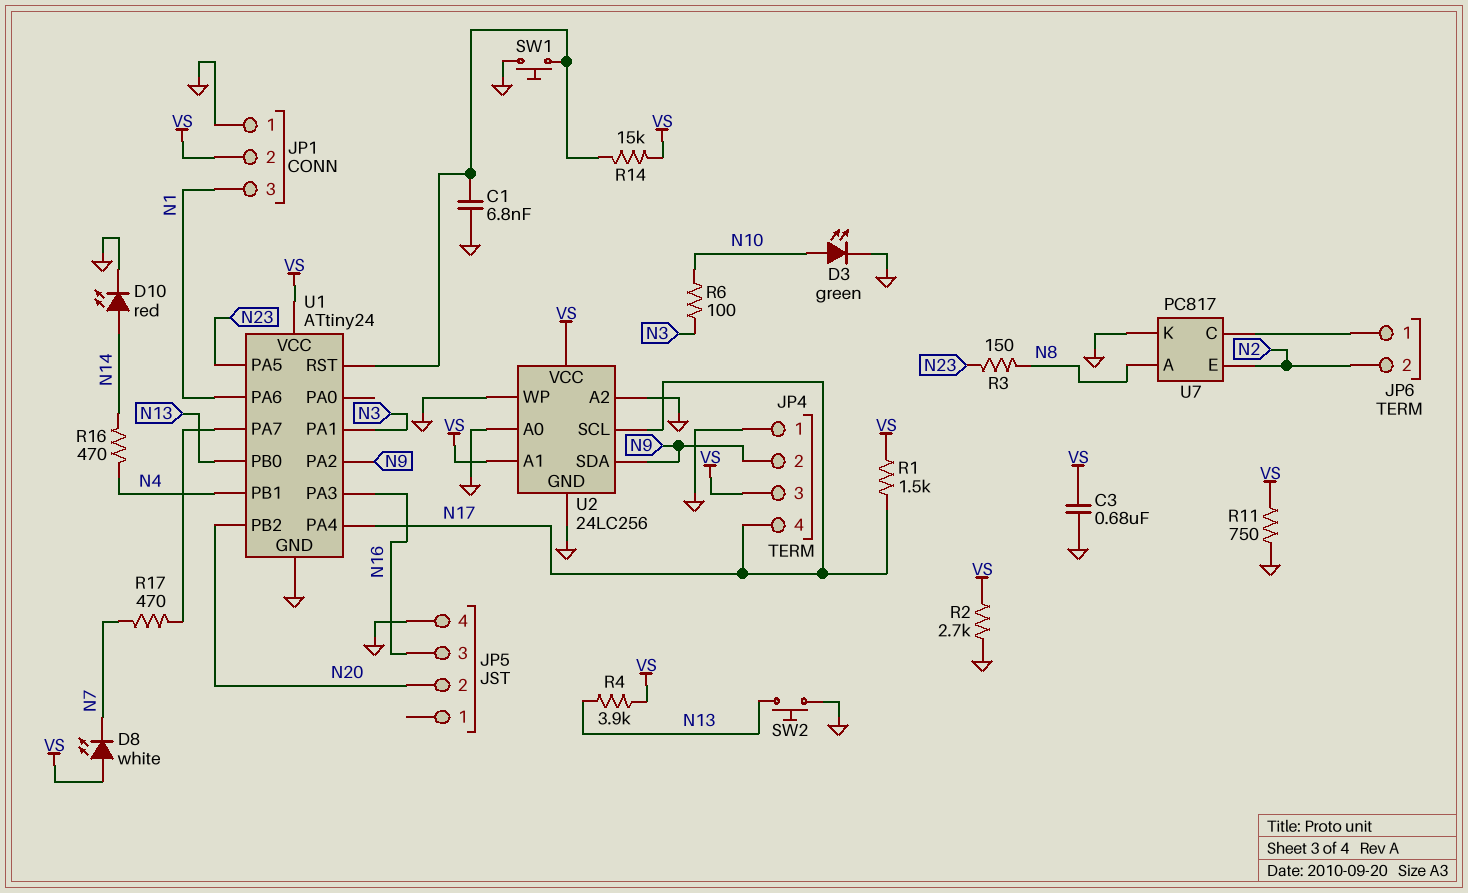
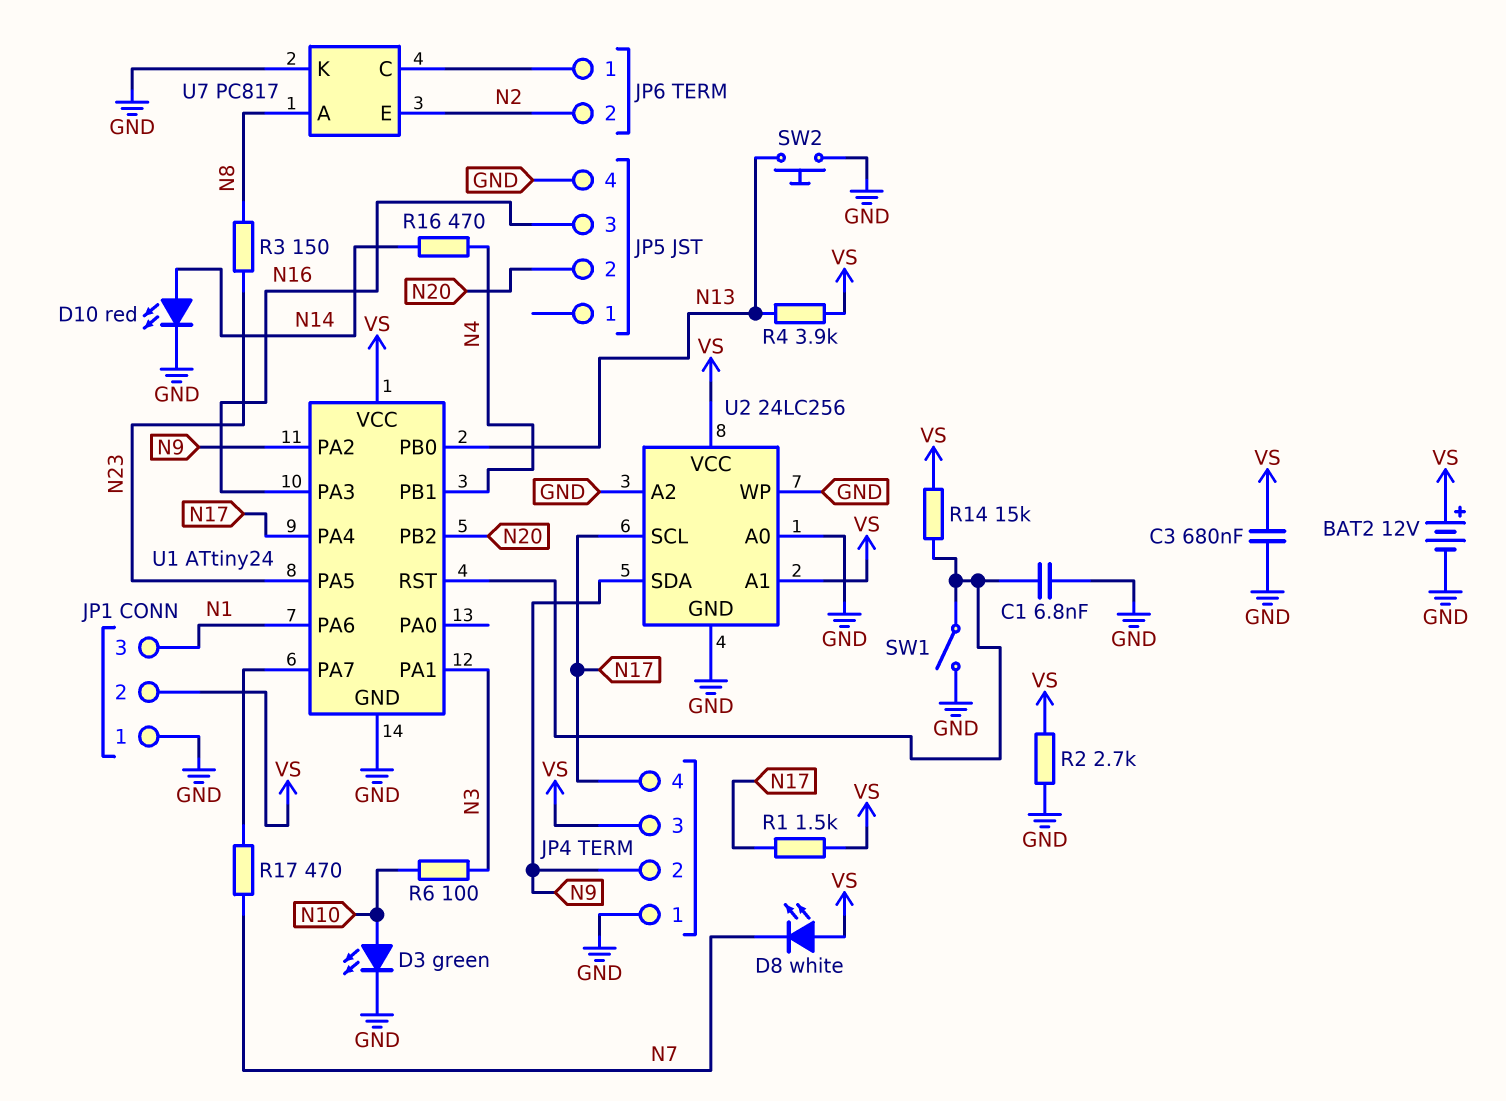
BAT2: none -> 12V (plus VS, minus GND)
R11: 750 (GND, VS) -> none
SW1: button (GND, U1/RST) -> switch (GND, U1/RST)

